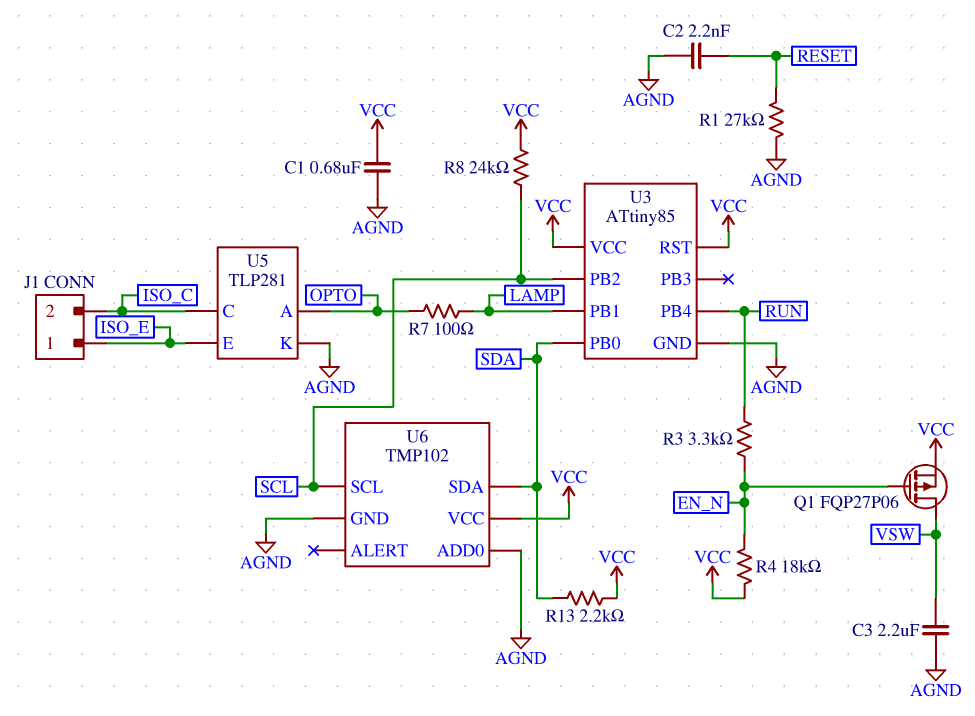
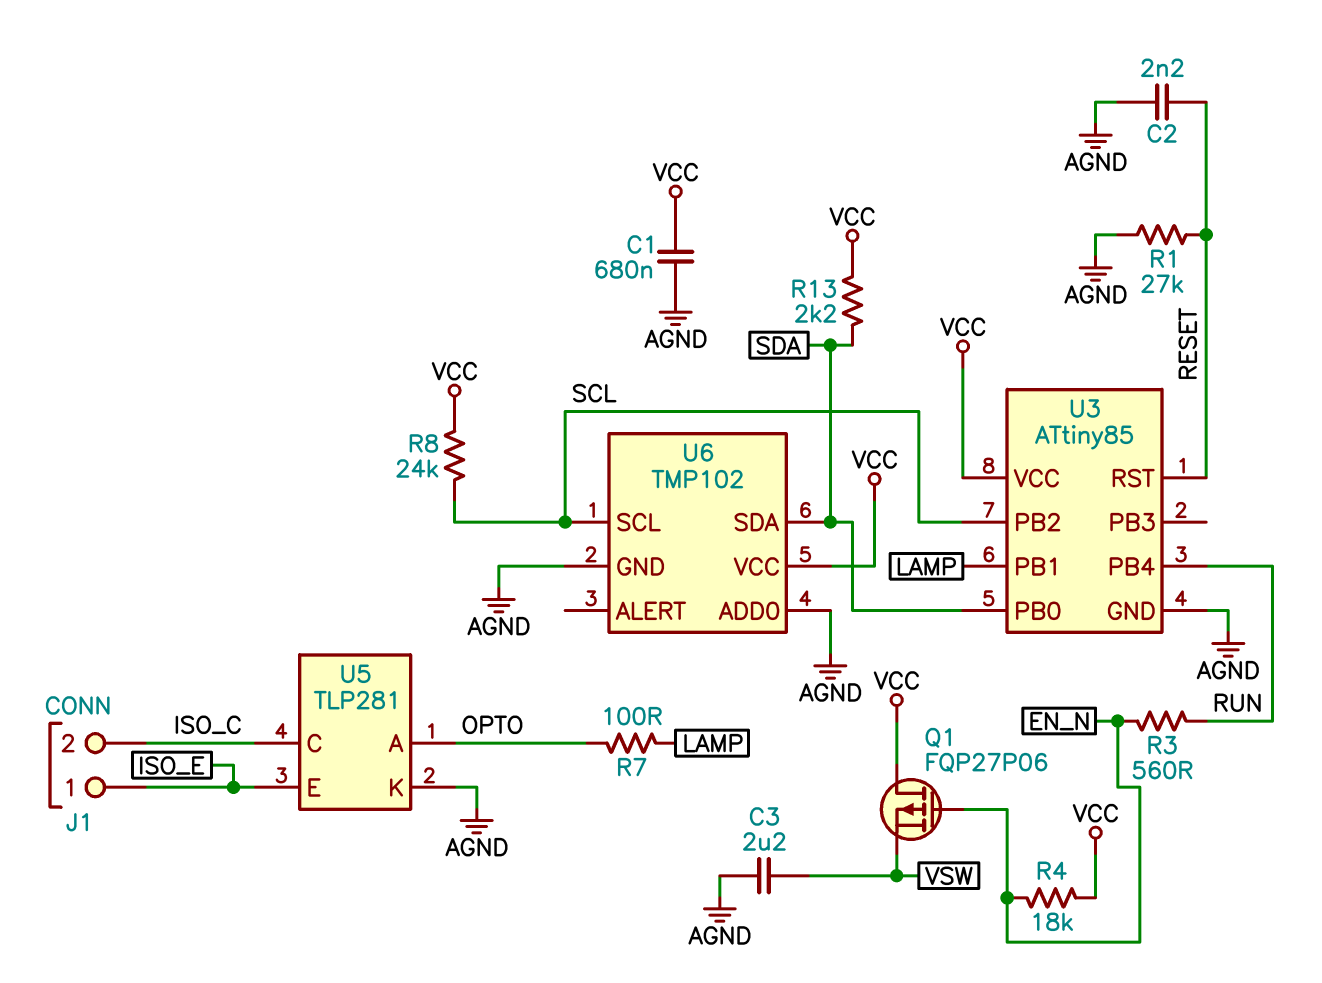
Q1: PMOS FQP27P06 (G EN_N, D VSW, S VCC) -> PMOS FQP27P06 (G EN_N, D VCC, S VSW)
R3: 3.3k (EN_N, RUN) -> 560 (EN_N, RUN)
U3 pin RST: VCC -> RESET

